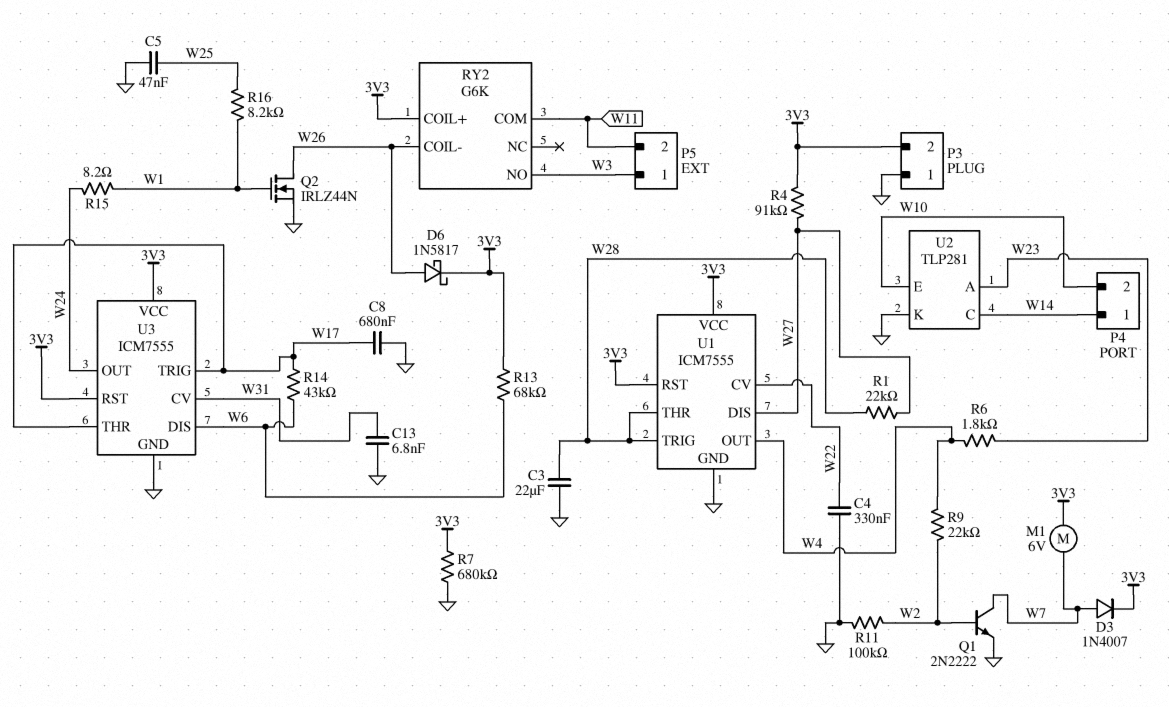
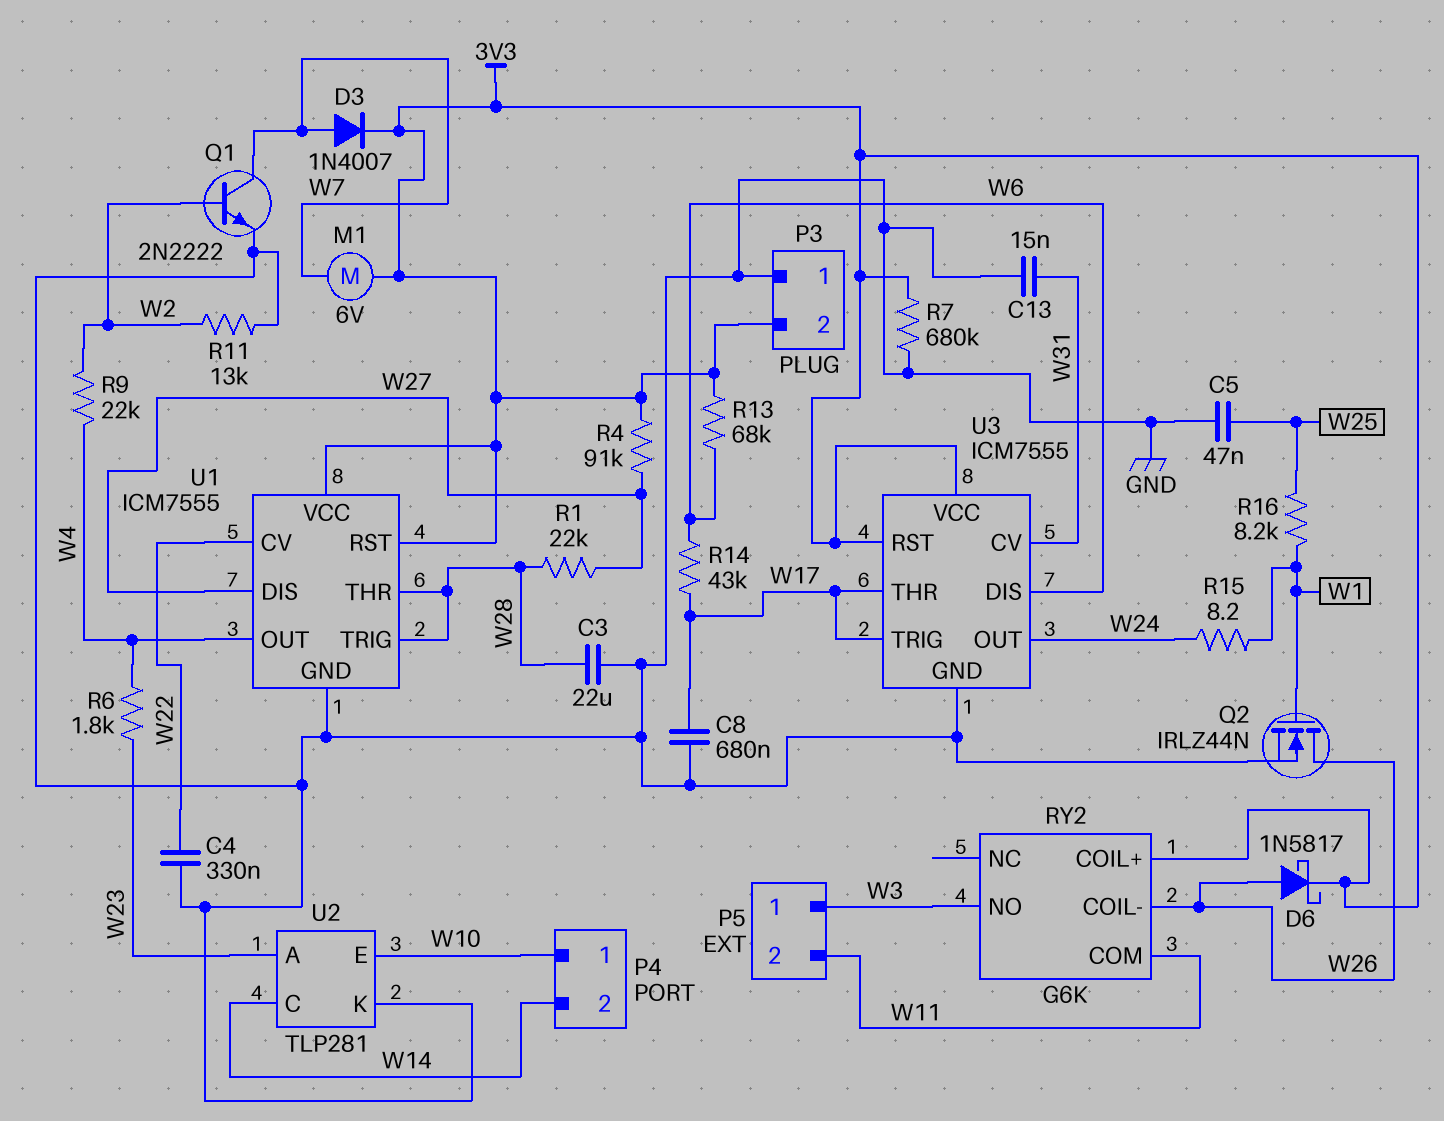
C13: 6.8nF (GND, W31) -> 15nF (GND, W31)
P4 pin 1: W14 -> W10
P4 pin 2: W10 -> W14
R11: 100k (GND, W2) -> 13k (GND, W2)

